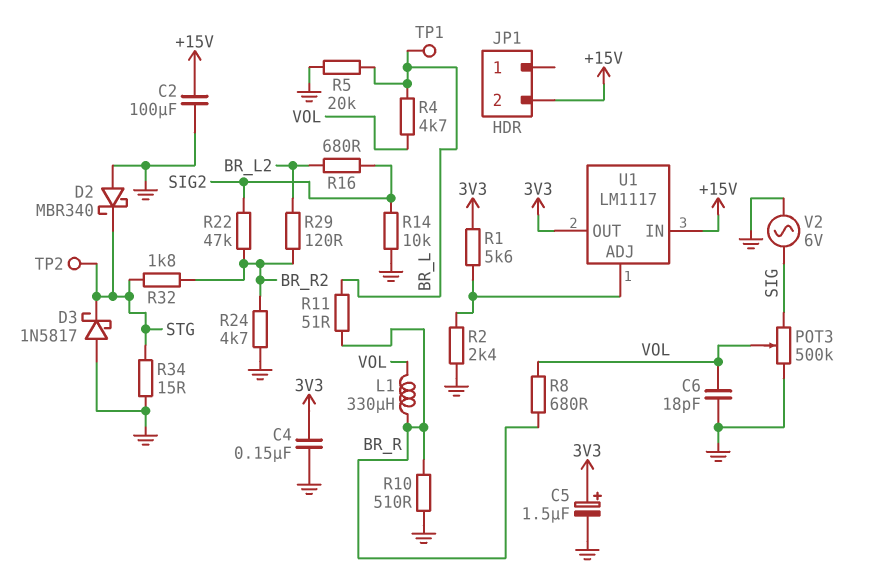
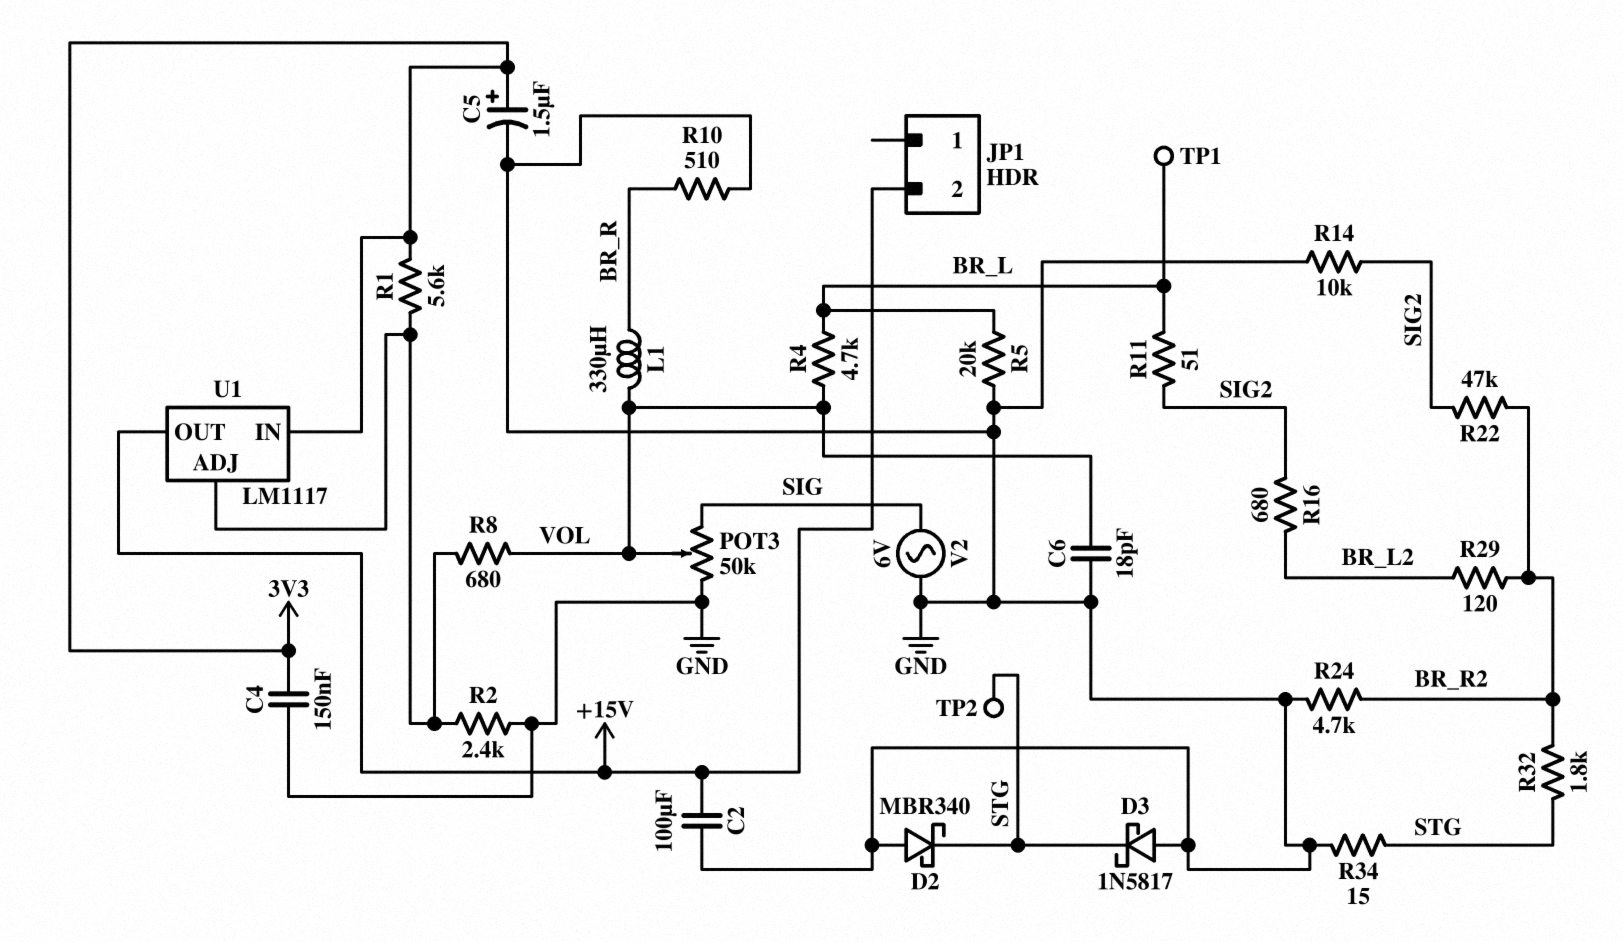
POT3: 500k (GND, SIG, wiper VOL) -> 50k (GND, SIG, wiper VOL)
R8: 680 (BR_R, VOL) -> 680 (U1/ADJ, VOL)
R11: 51 (BR_L, BR_R) -> 51 (BR_L, SIG2)
U1 pin IN: +15V -> 3V3
U1 pin OUT: 3V3 -> +15V

